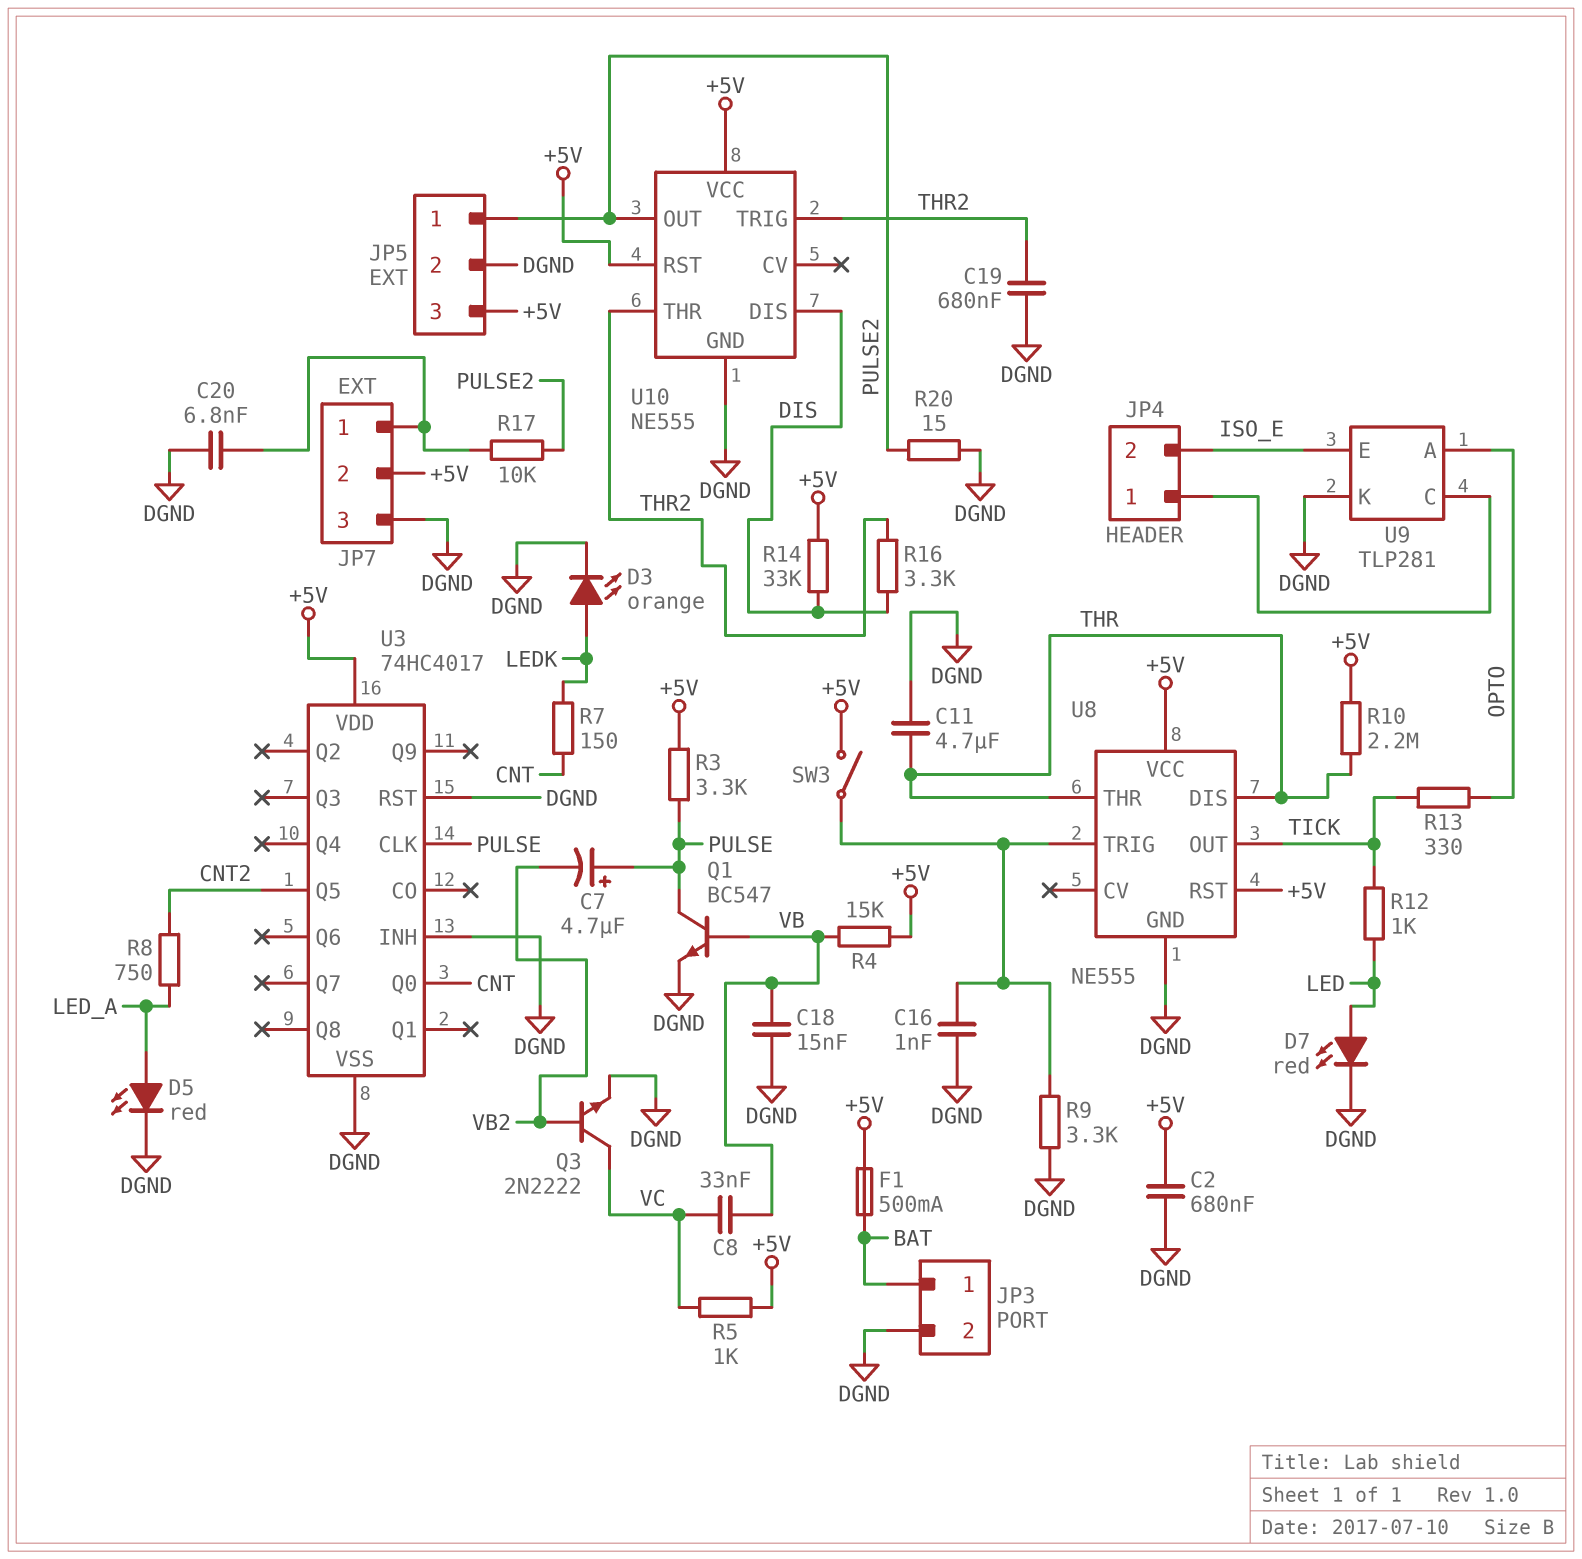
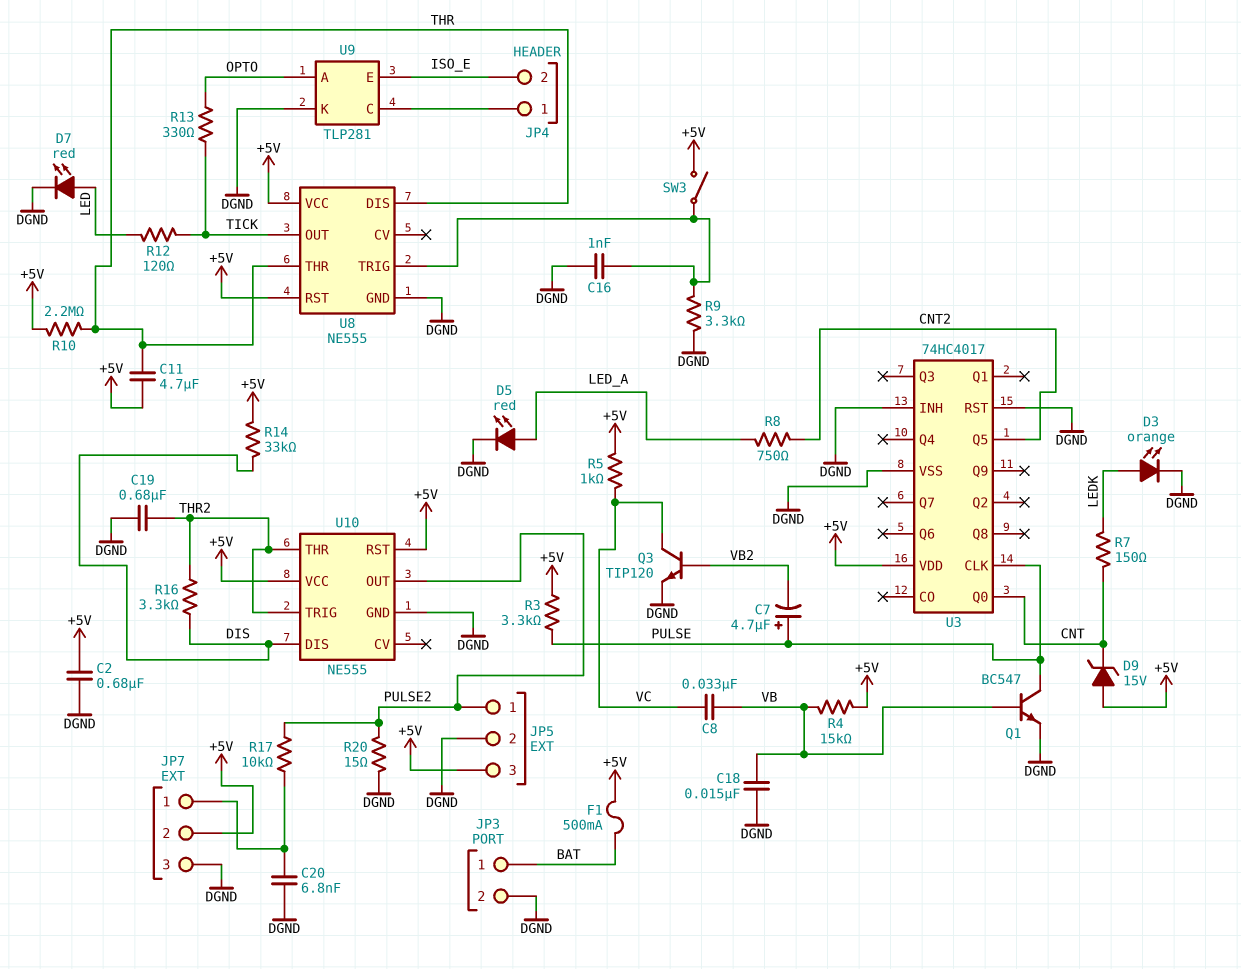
C11: 4.7uF (DGND, THR) -> 4.7uF (+5V, THR)
D9: none -> zener 15V (A +5V, K CNT)
Q3: NPN 2N2222 (B VB2, C VC, E DGND) -> NPN TIP120 (B VB2, C VC, E DGND)
R12: 1k (LED, TICK) -> 120 (LED, TICK)

